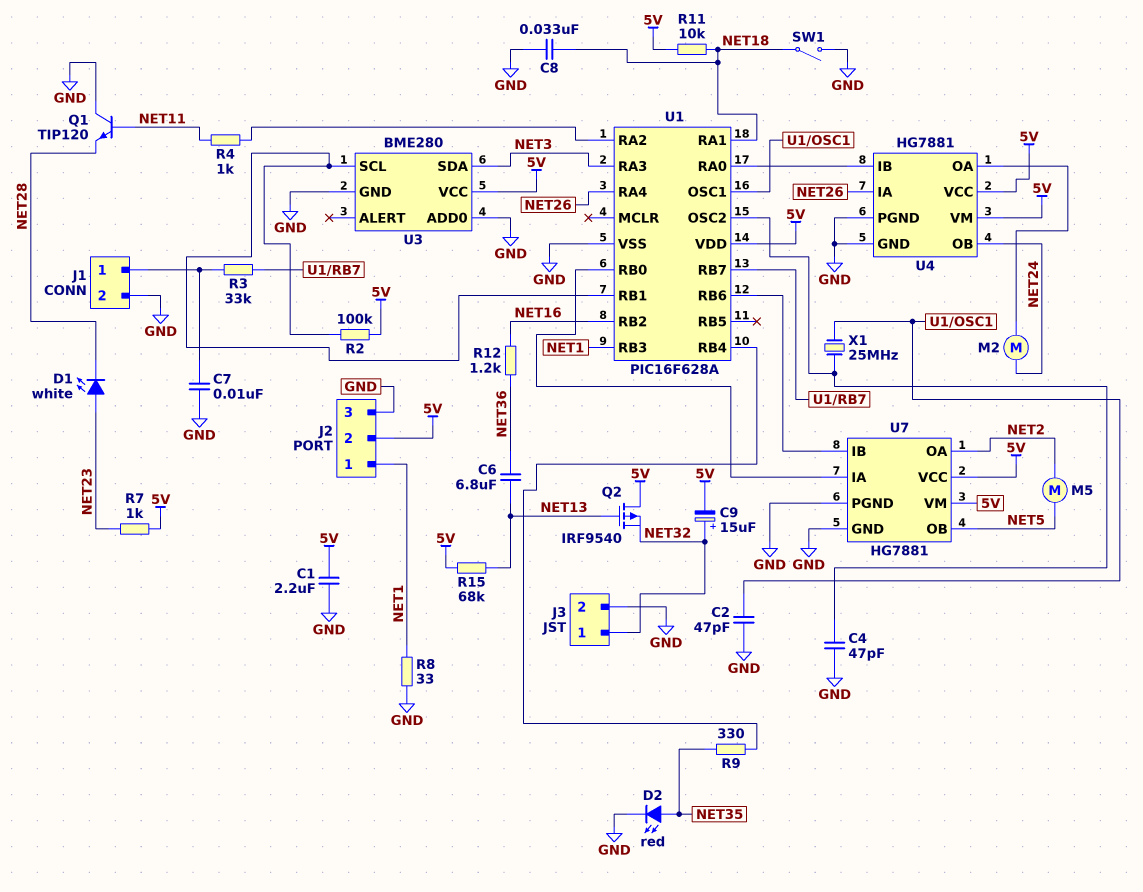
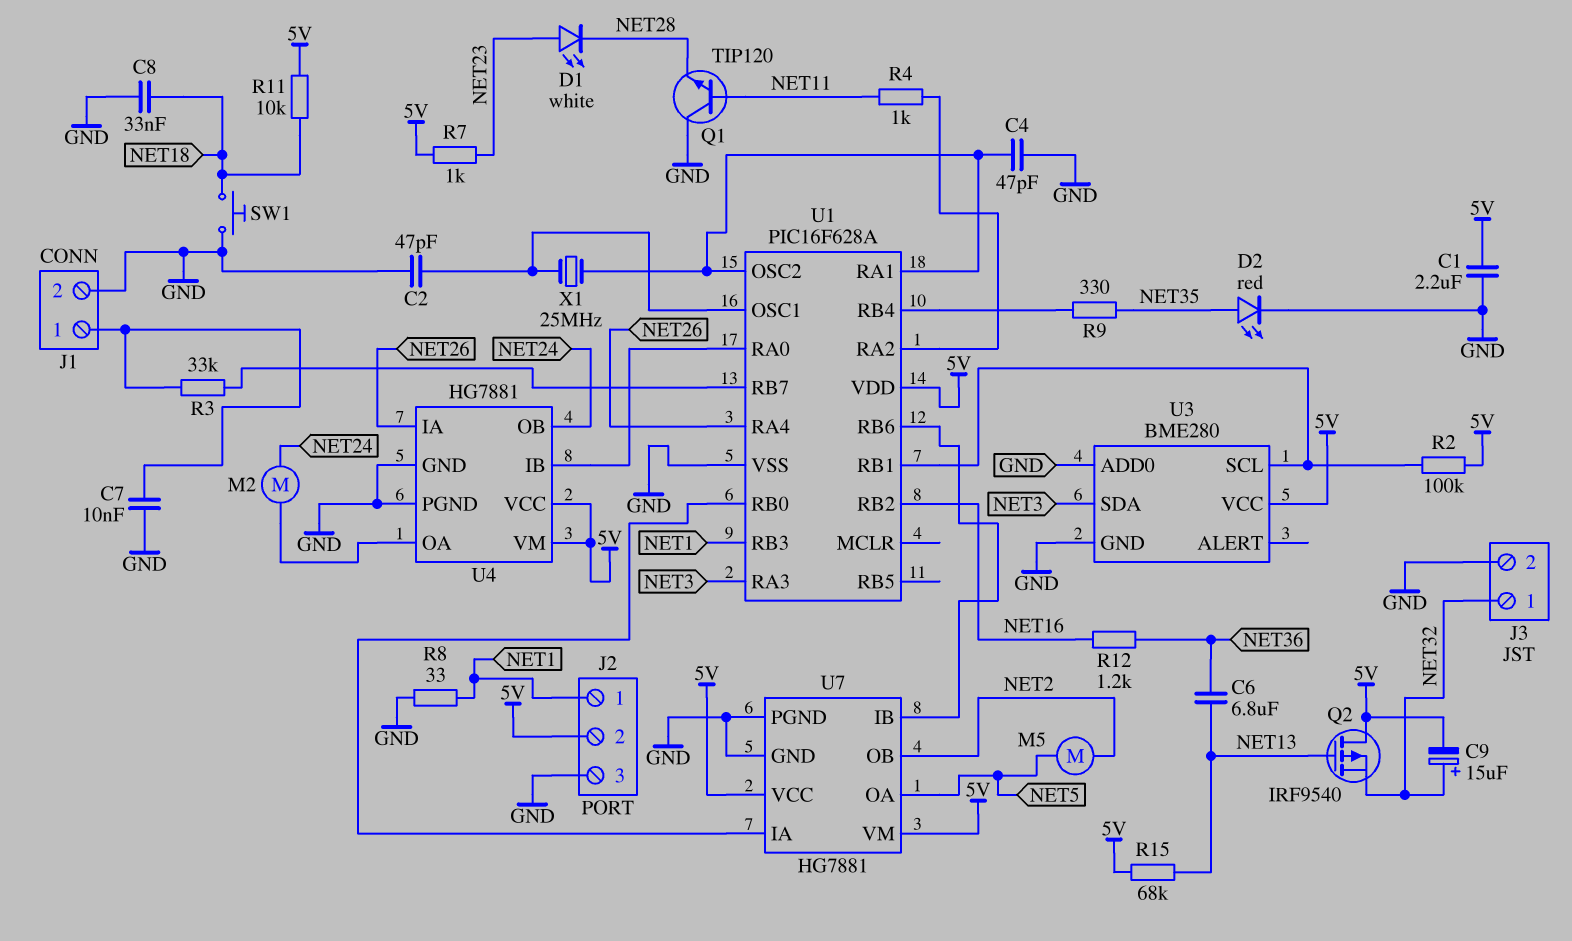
SW1: switch (GND, NET18) -> button (GND, NET18)
U1 pin RA1: NET18 -> U1/OSC2
U7 pin OA: NET2 -> NET5
U7 pin OB: NET5 -> NET2

